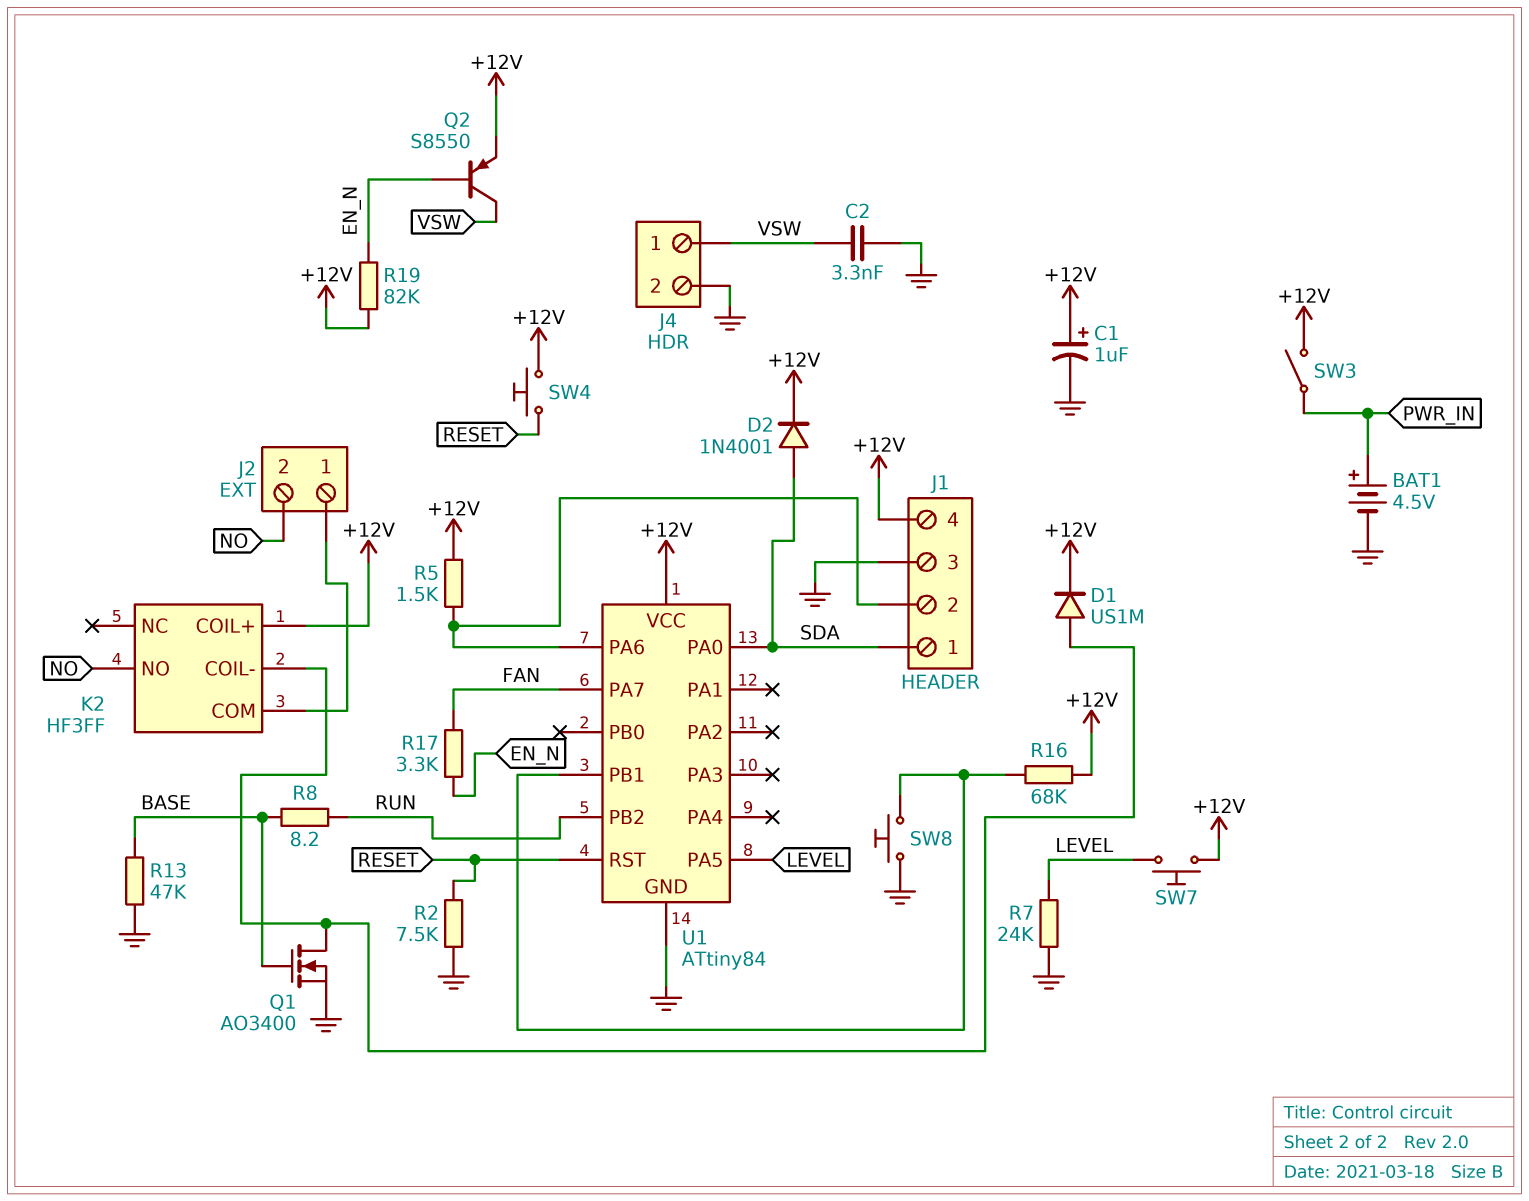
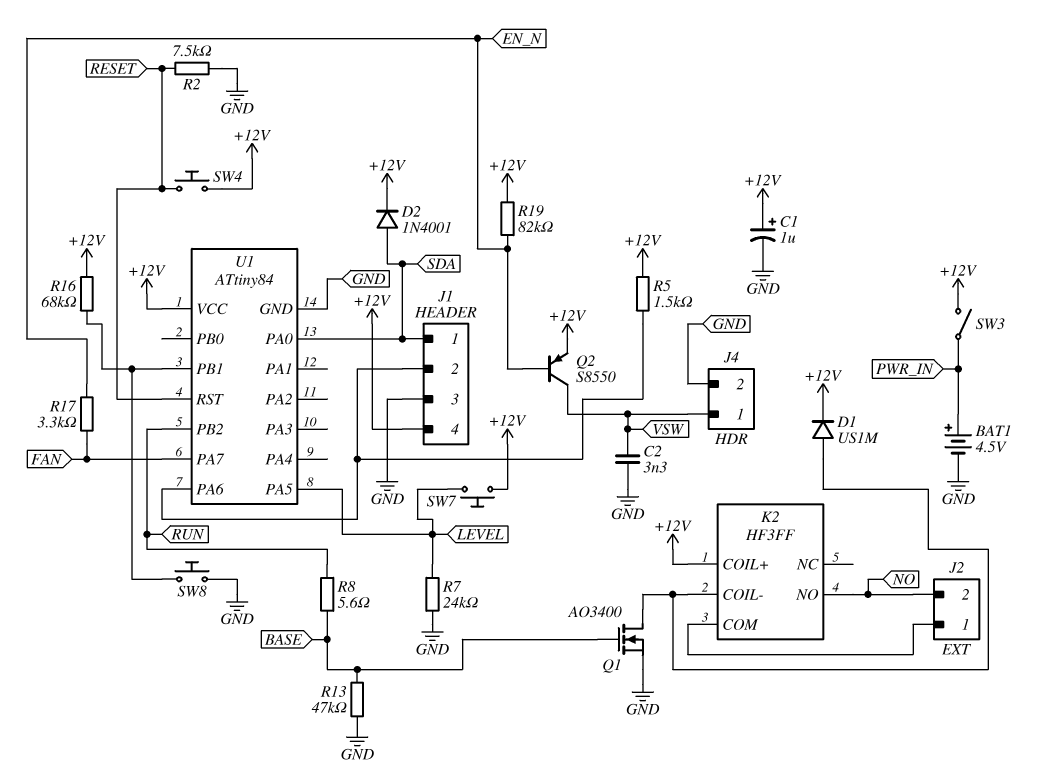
R8: 8.2 (BASE, RUN) -> 5.6 (BASE, RUN)

